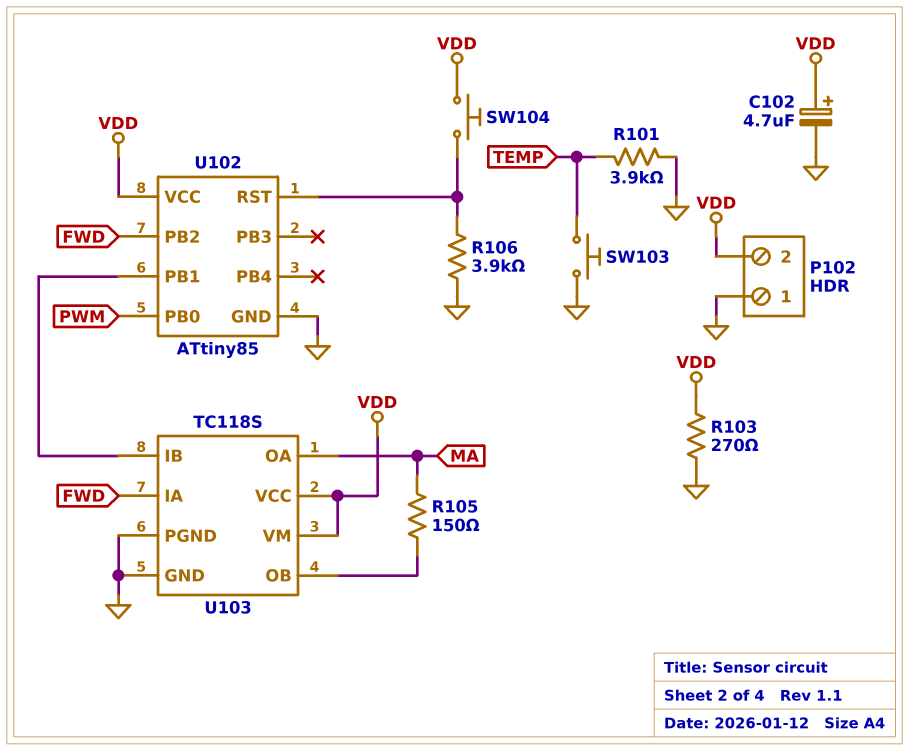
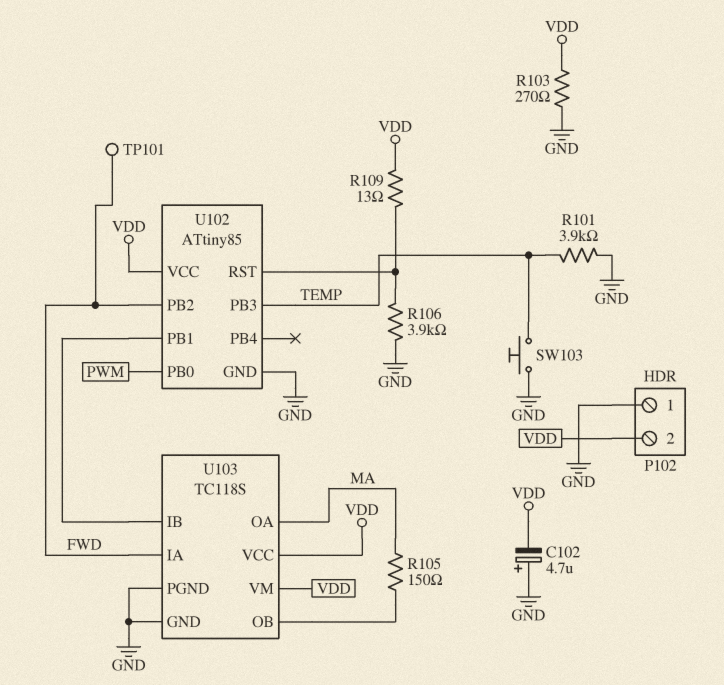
C102: 4.7uF (plus VDD, minus GND) -> 4.7uF (plus GND, minus VDD)
R109: none -> 13 (U102/RST, VDD)
SW104: button (U102/RST, VDD) -> none
TP101: none -> test point (FWD)
U102 pin PB3: none -> TEMP

